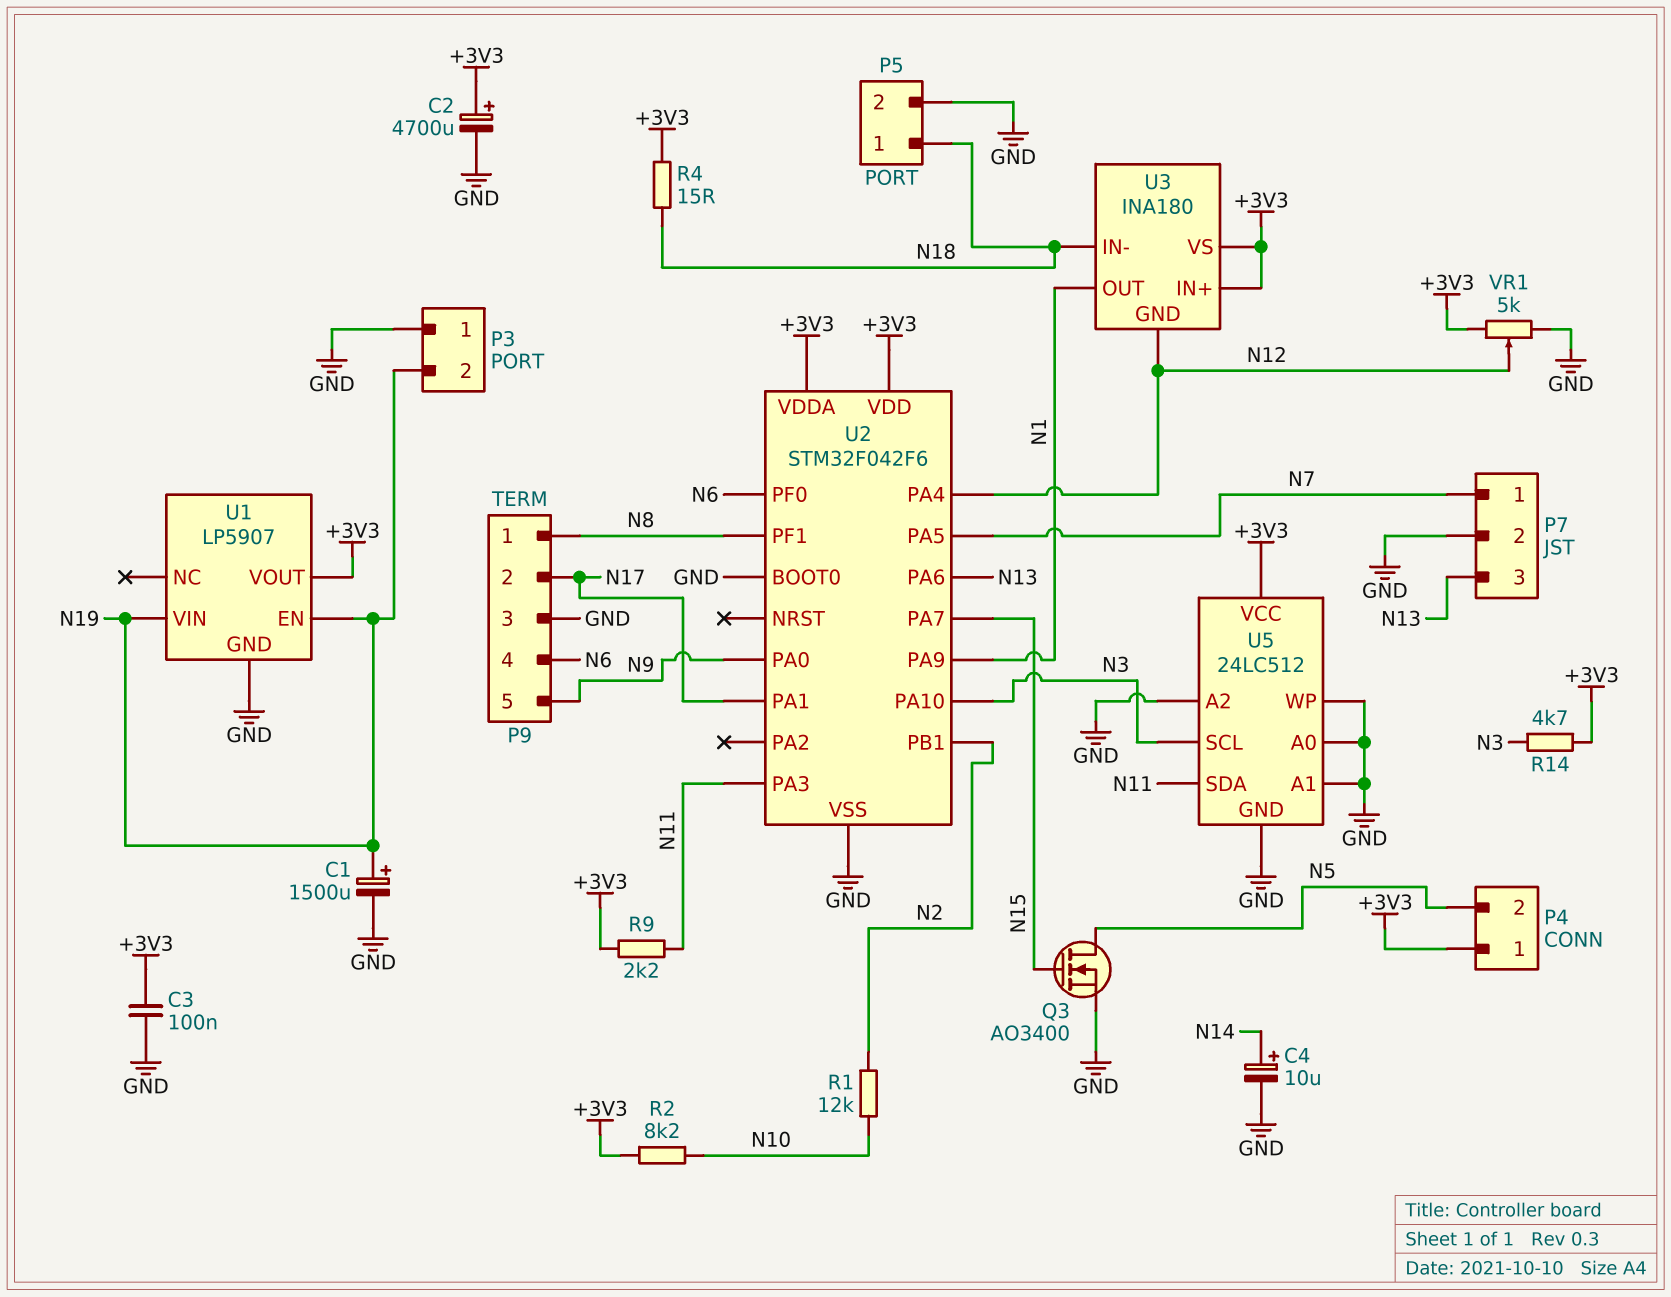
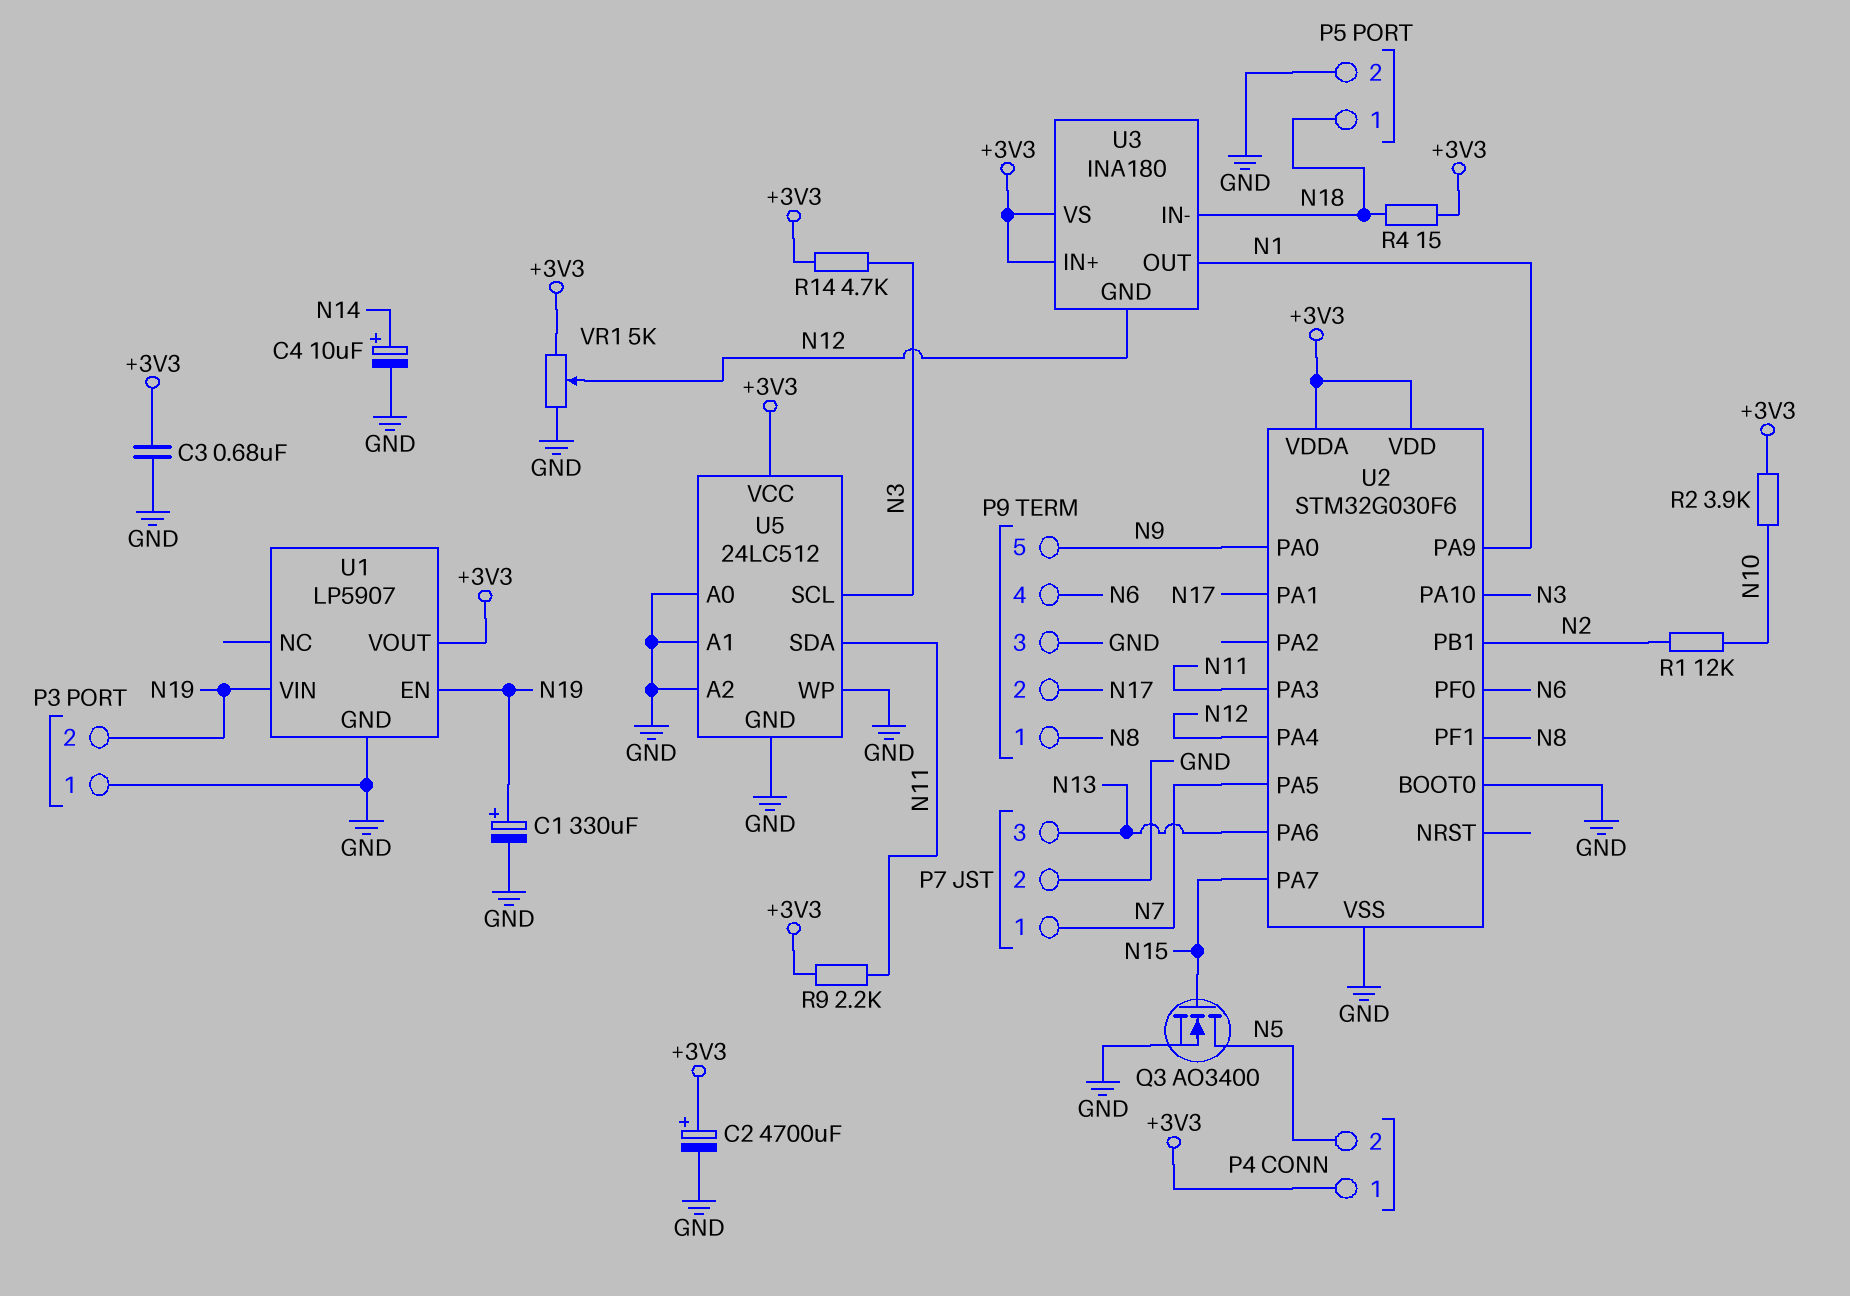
C1: 1500uF (plus N19, minus GND) -> 330uF (plus N19, minus GND)
C3: 100nF (+3V3, GND) -> 680nF (+3V3, GND)
R2: 8.2k (+3V3, N10) -> 3.9k (+3V3, N10)
U2: STM32F042F6 -> STM32G030F6

